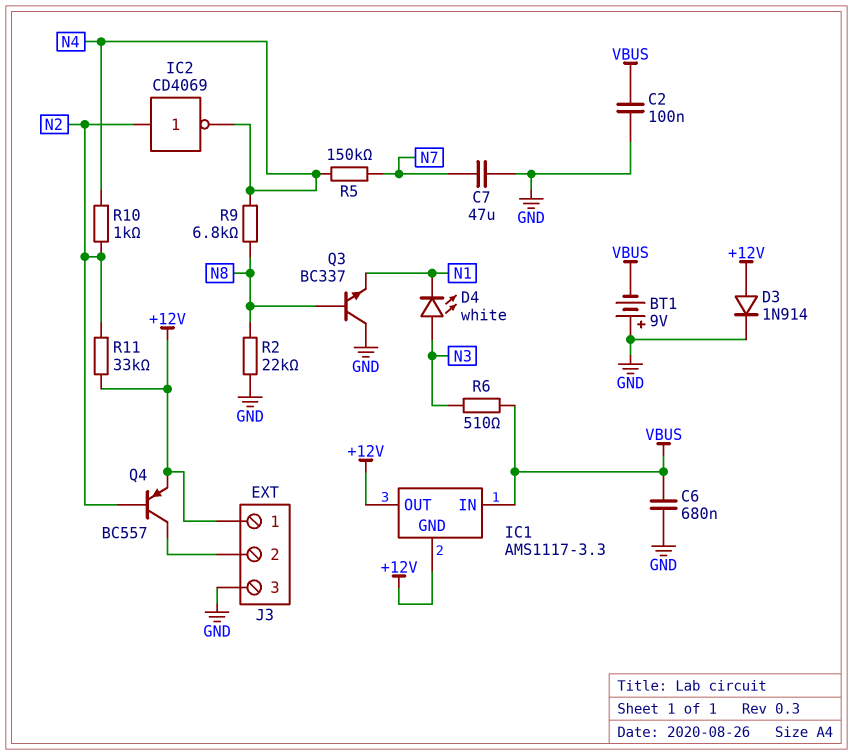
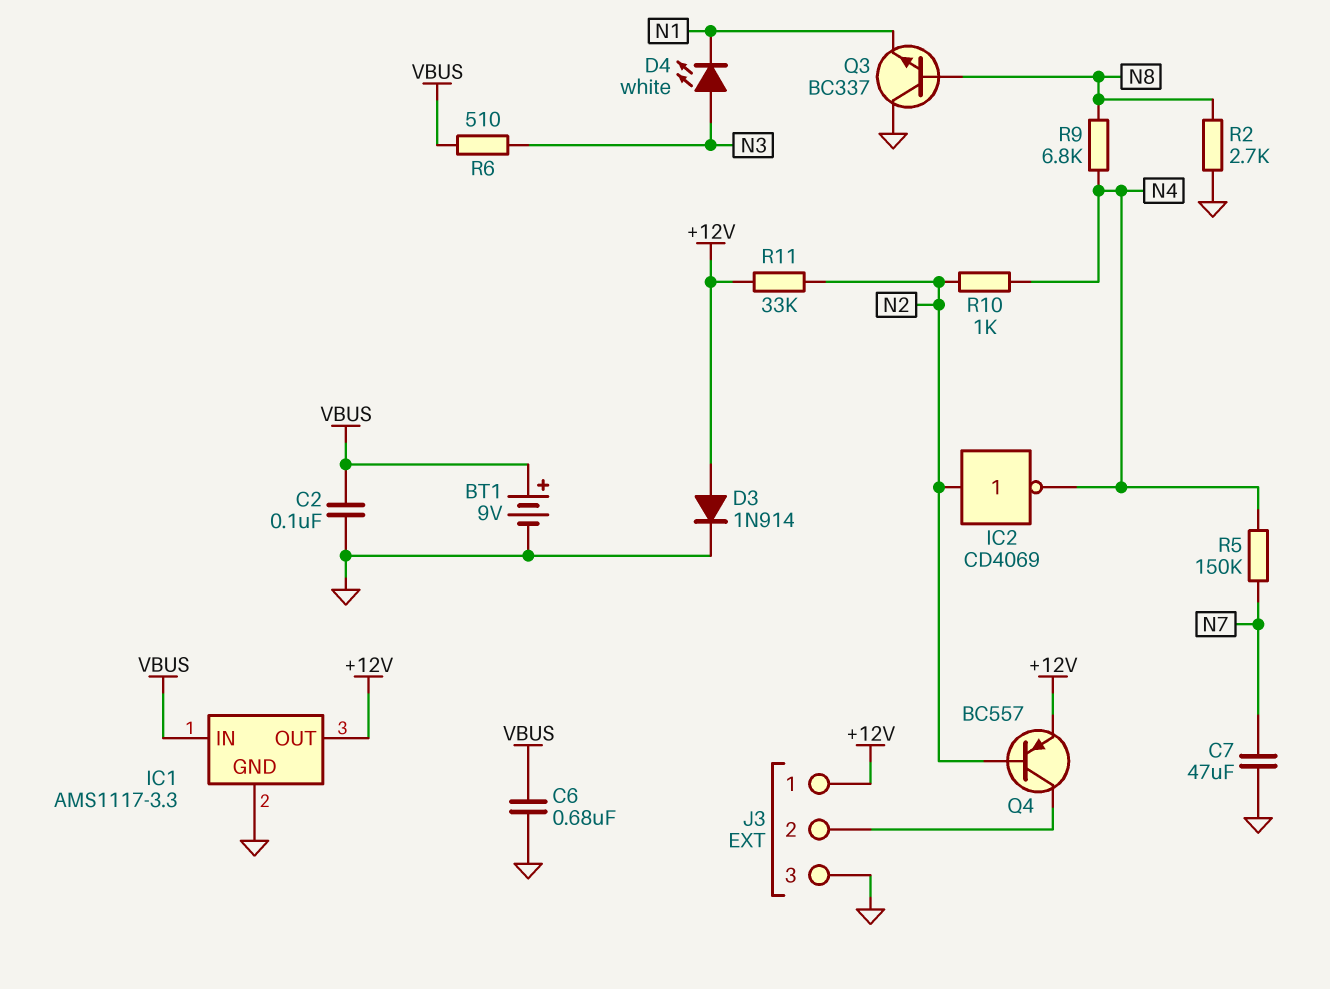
BT1: 9V (plus GND, minus VBUS) -> 9V (plus VBUS, minus GND)
IC1 pin GND: +12V -> GND
R2: 22k (GND, N8) -> 2.7k (GND, N8)

